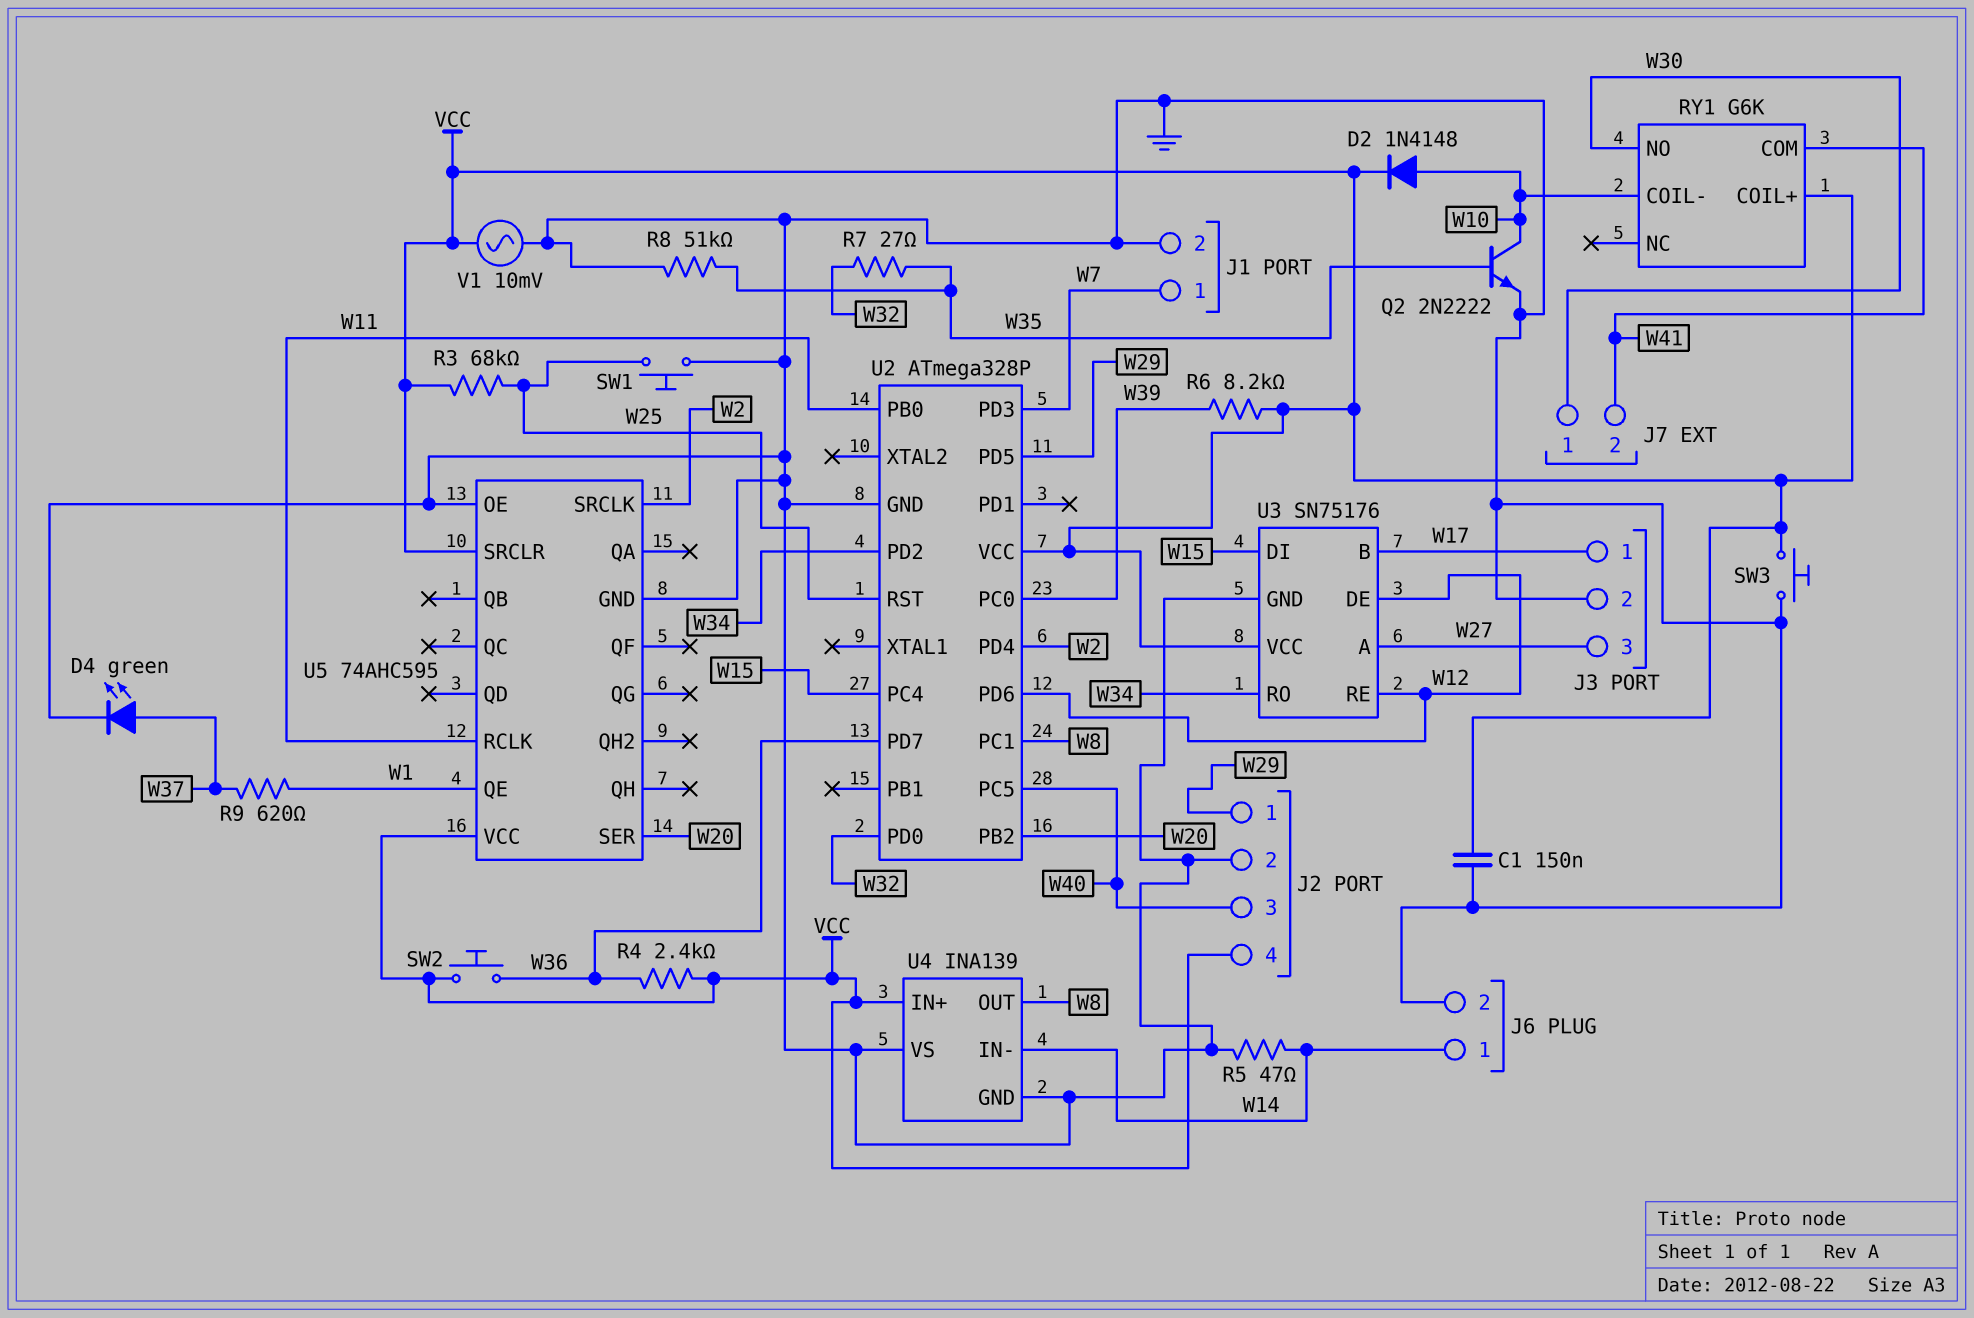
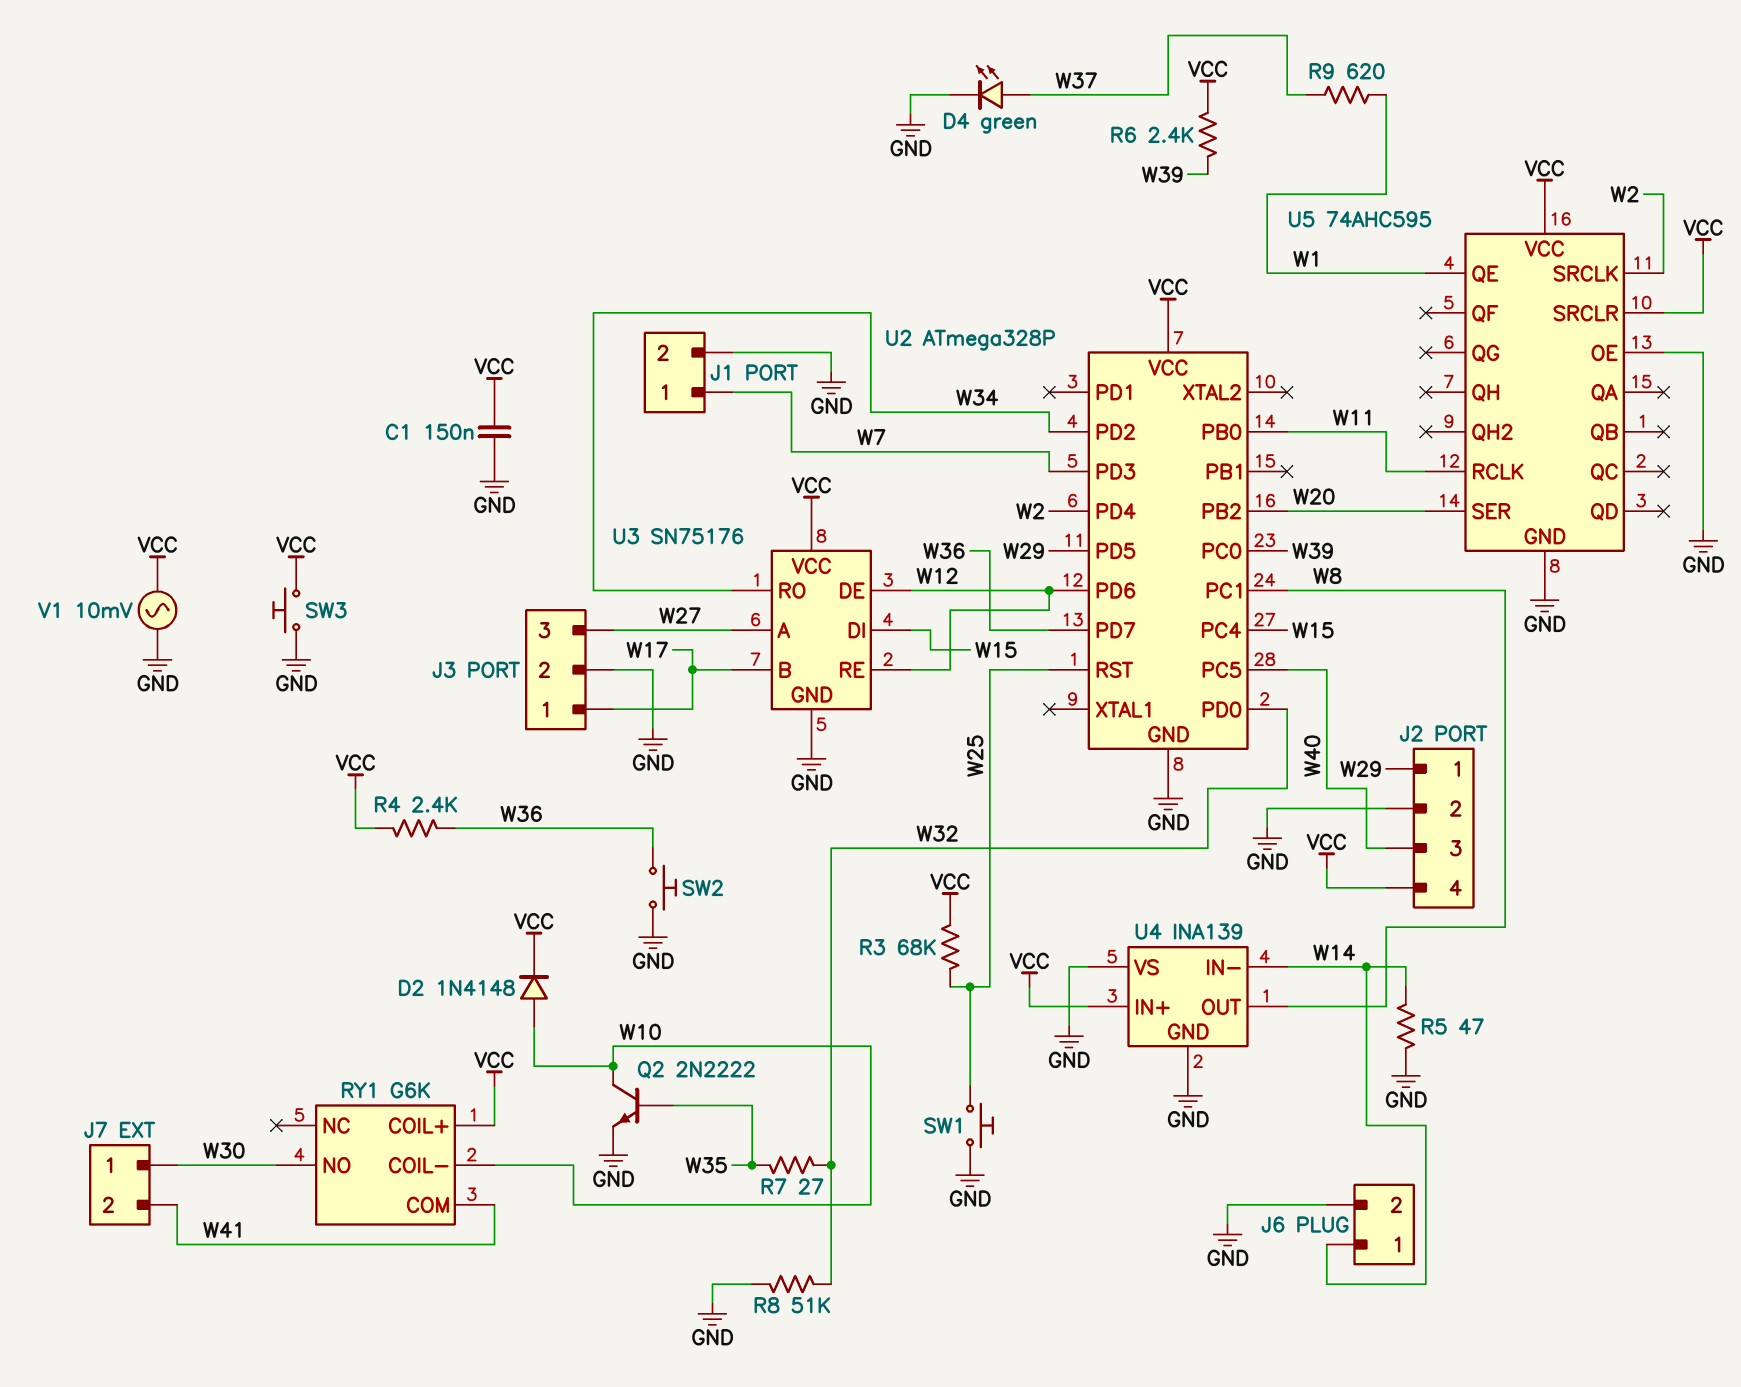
R6: 8.2k (VCC, W39) -> 2.4k (VCC, W39)
R8: 51k (GND, W35) -> 51k (GND, W32)
SW2: button (VCC, W36) -> button (GND, W36)

